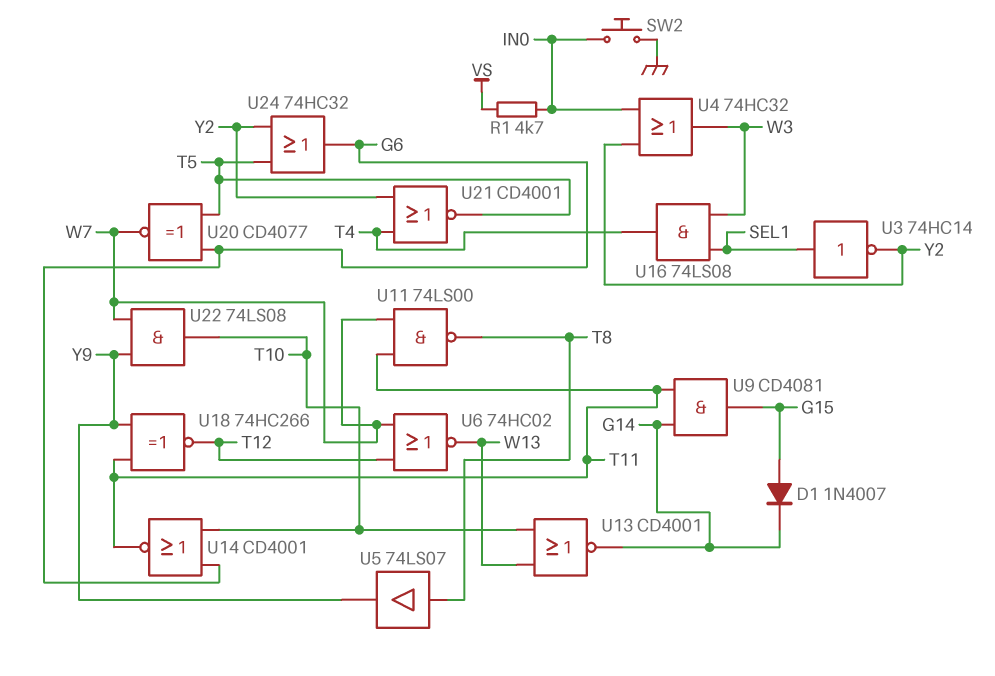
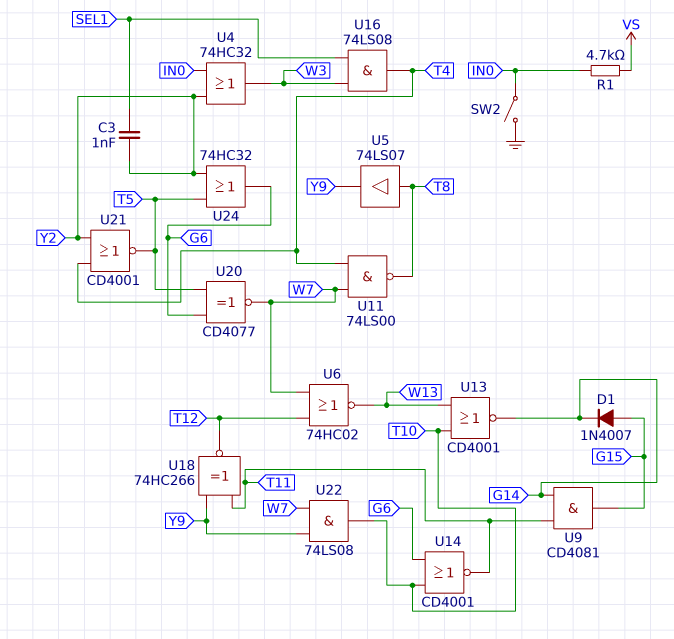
C3: none -> 1nF (SEL1, Y2)
SW2: button (GND, IN0) -> switch (GND, IN0)
U3: NOT 74HC14 (in SEL1, out Y2) -> none
U11: NAND 74LS00 (in T11, in W7, out T8) -> NAND 74LS00 (in T4, in W7, out T8)

